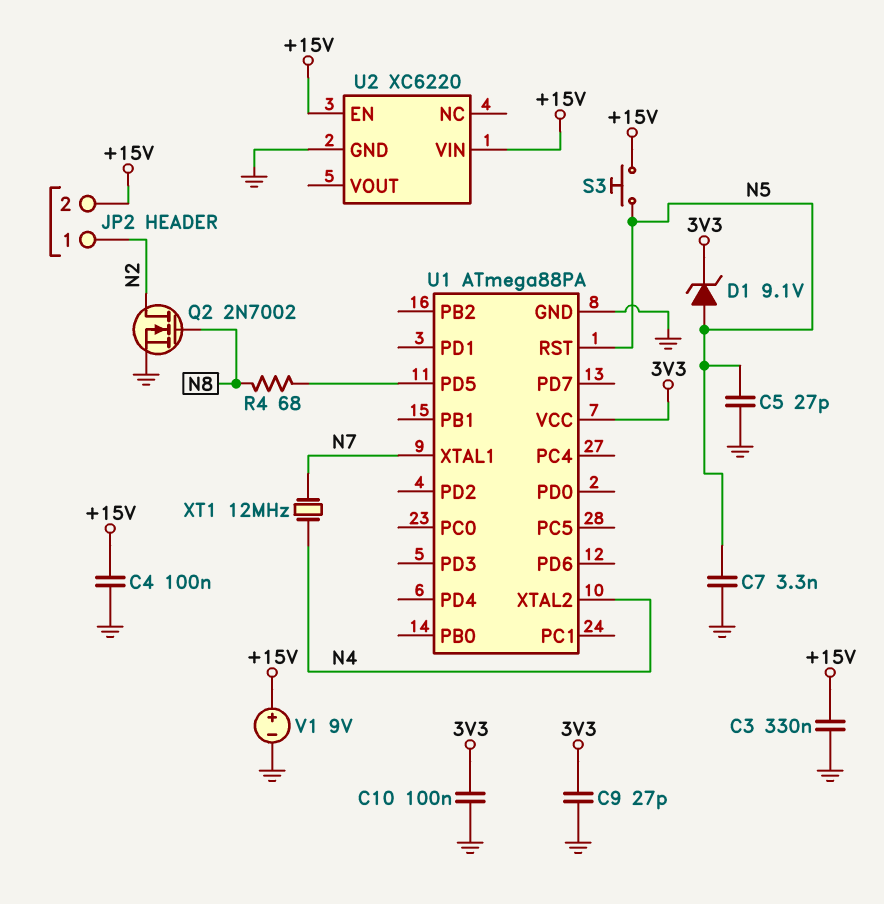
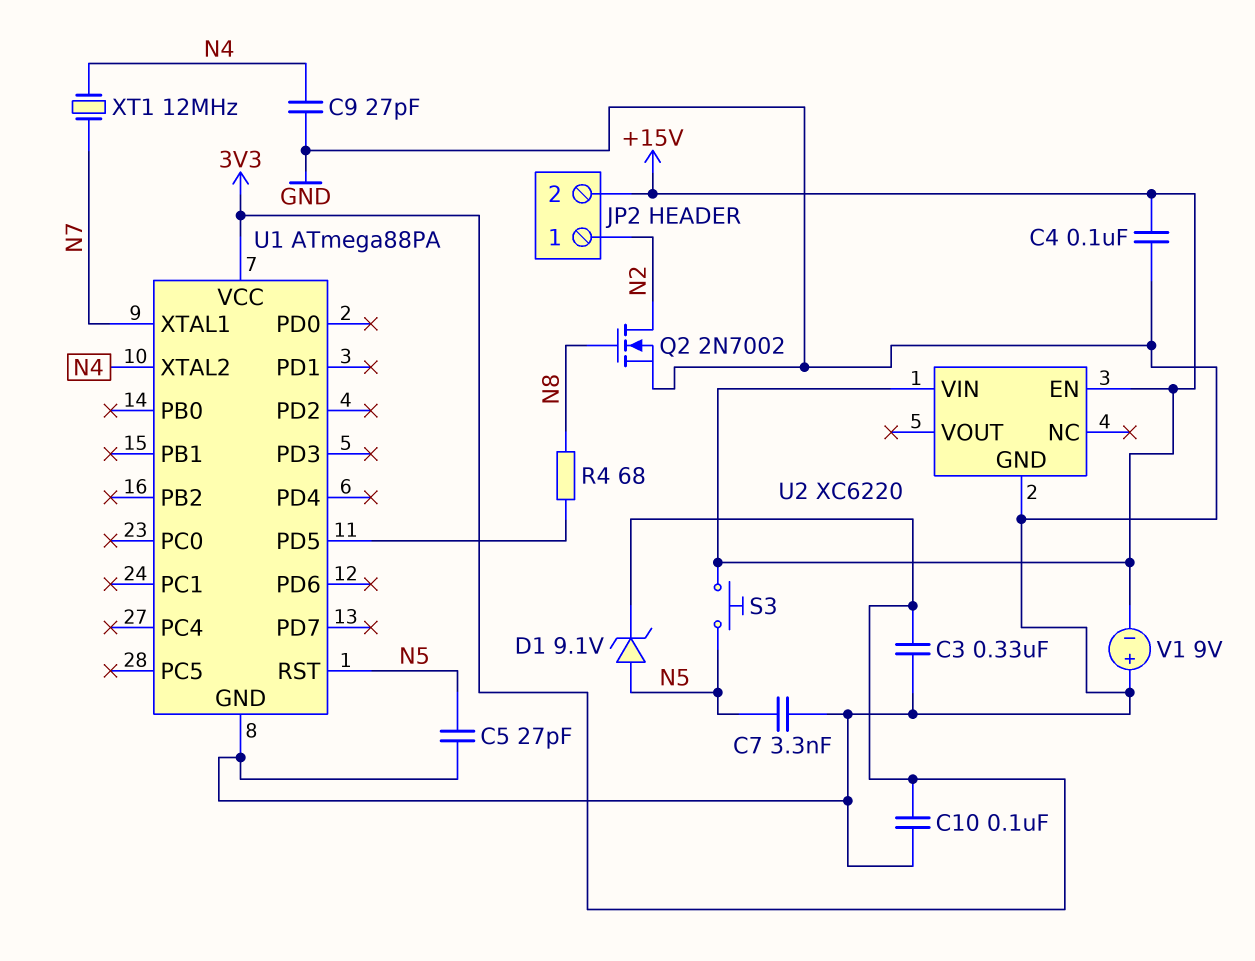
C3: 330nF (+15V, GND) -> 330nF (3V3, GND)
C9: 27pF (3V3, GND) -> 27pF (GND, N4)
V1: 9V (plus +15V, minus GND) -> 9V (plus GND, minus +15V)

